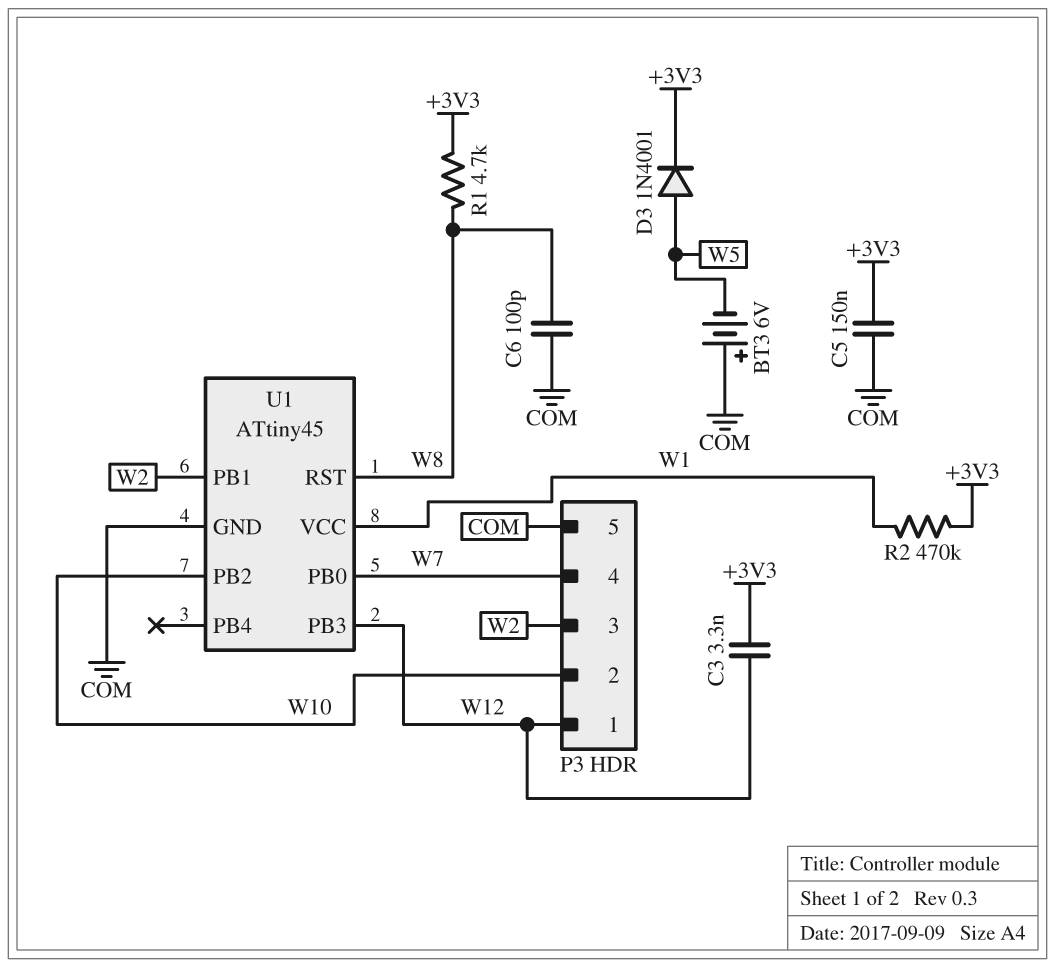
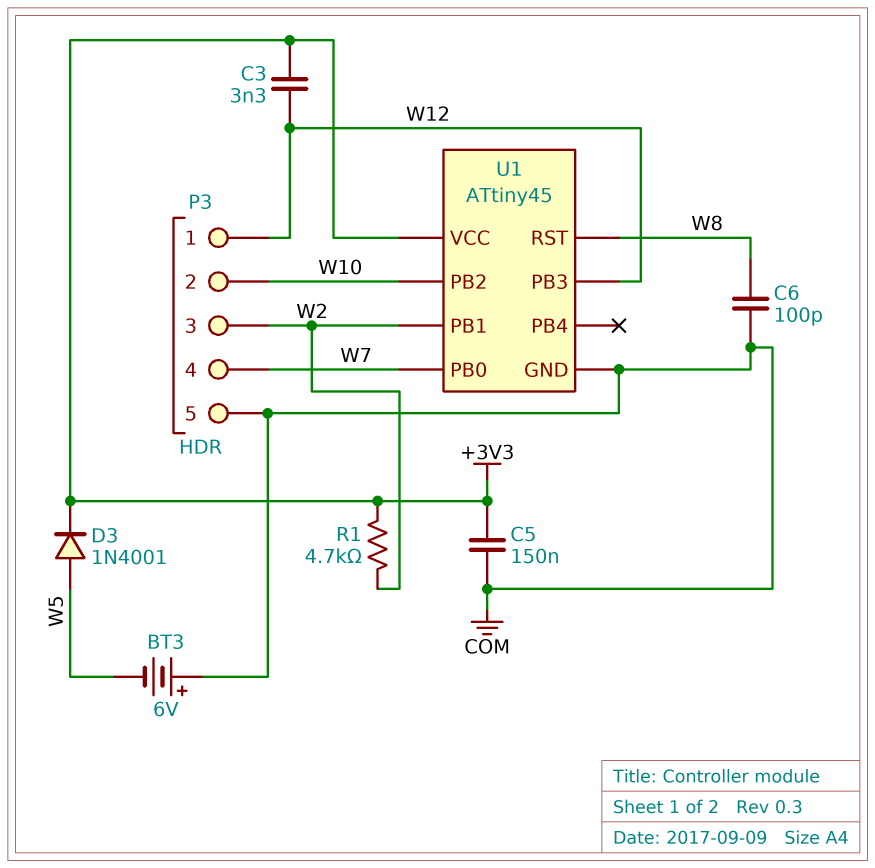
R1: 4.7k (+3V3, W8) -> 4.7k (+3V3, W2)
R2: 470k (+3V3, W1) -> none
U1 pin VCC: W1 -> +3V3

